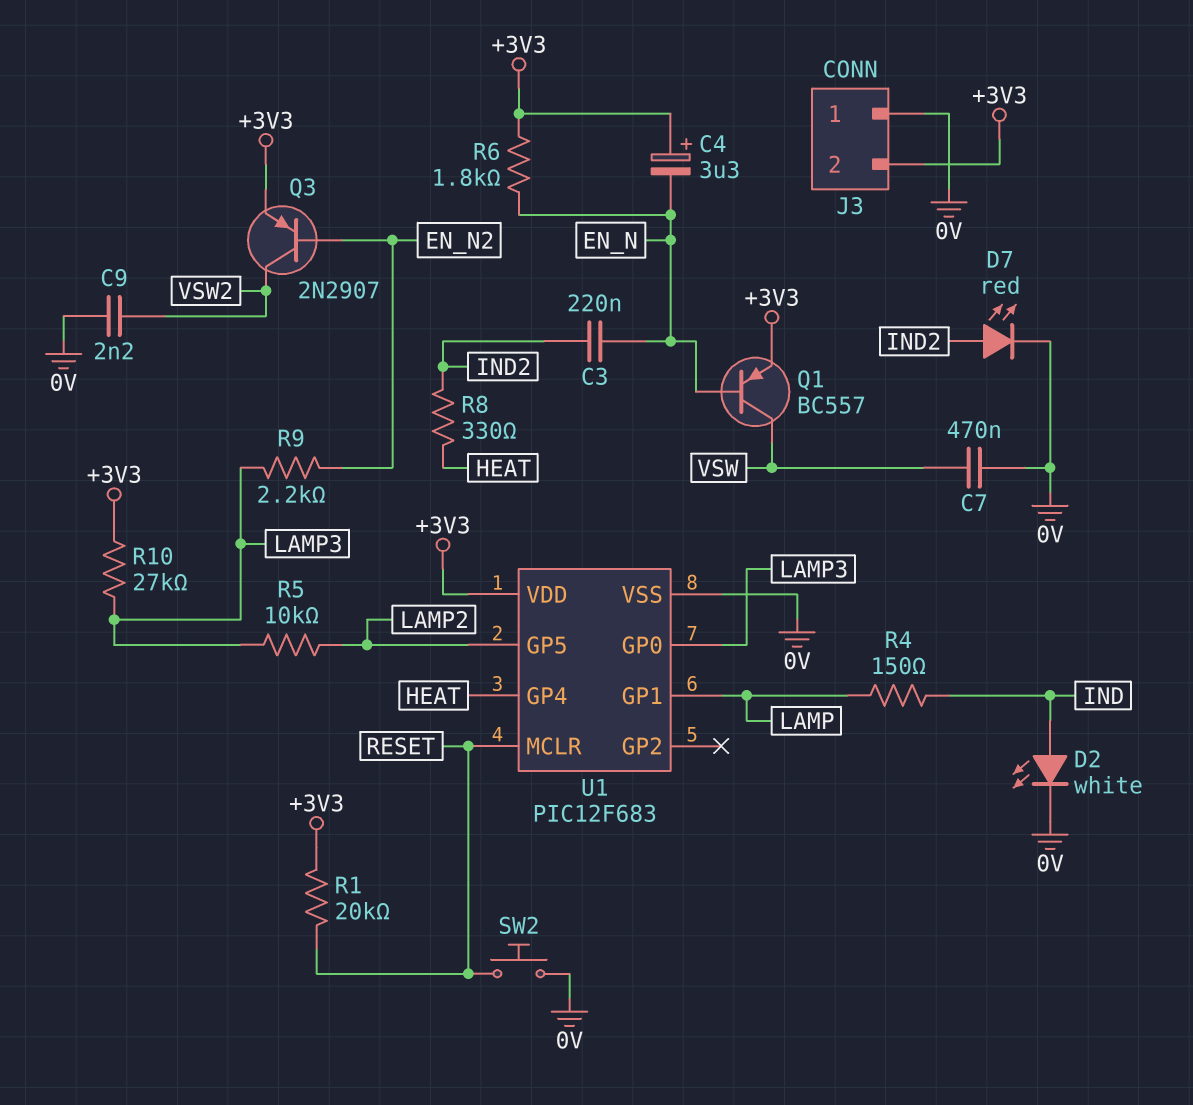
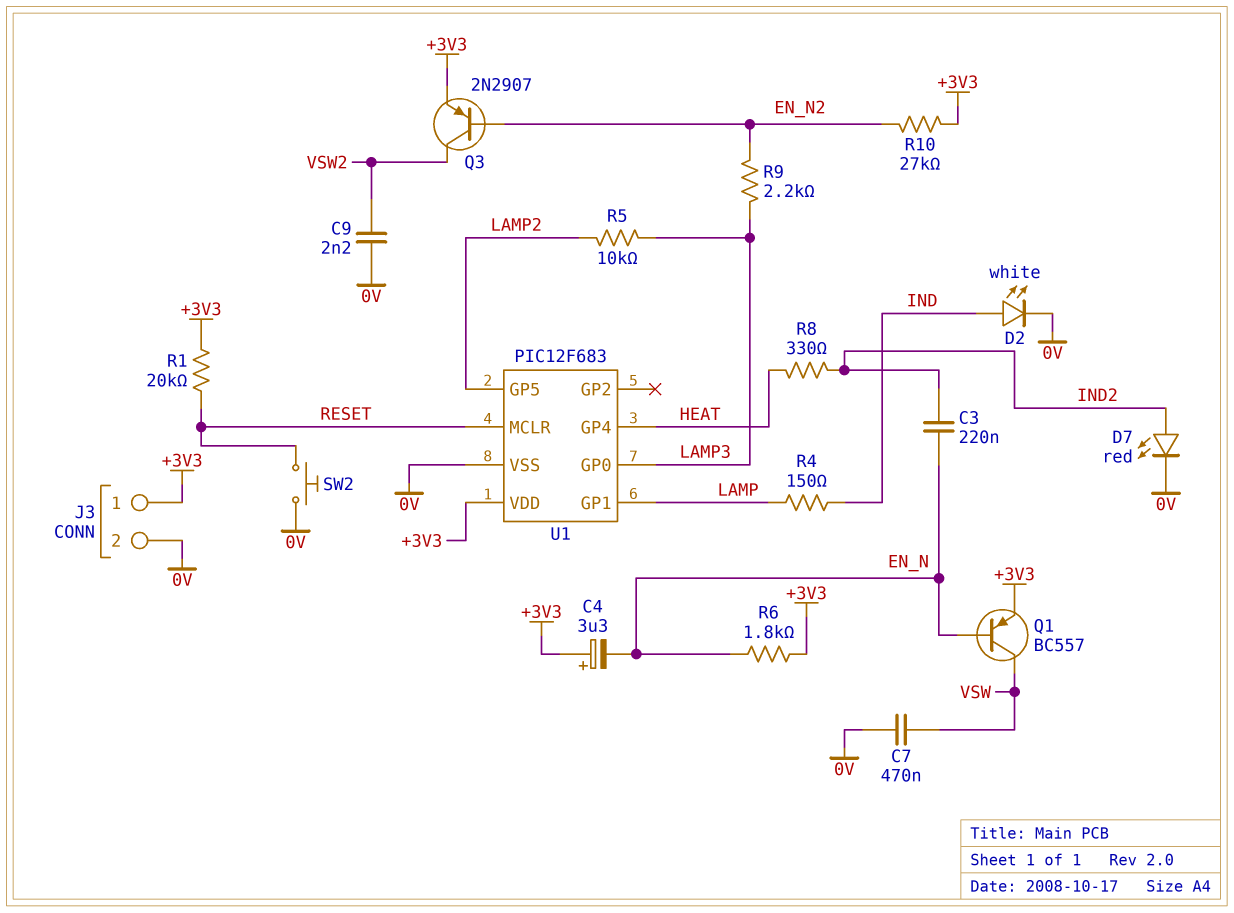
J3 pin 1: 0V -> +3V3
J3 pin 2: +3V3 -> 0V
R10: 27k (+3V3, LAMP3) -> 27k (+3V3, EN_N2)

